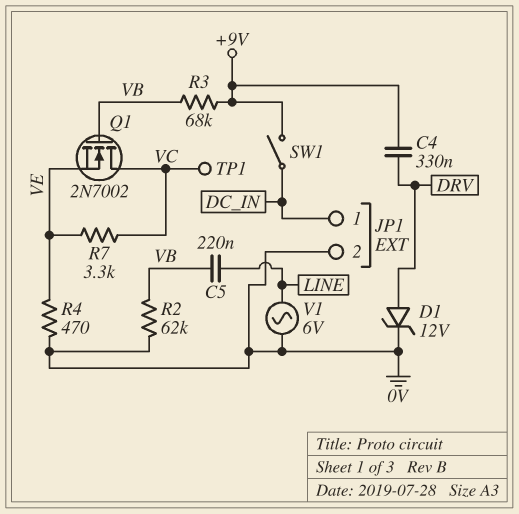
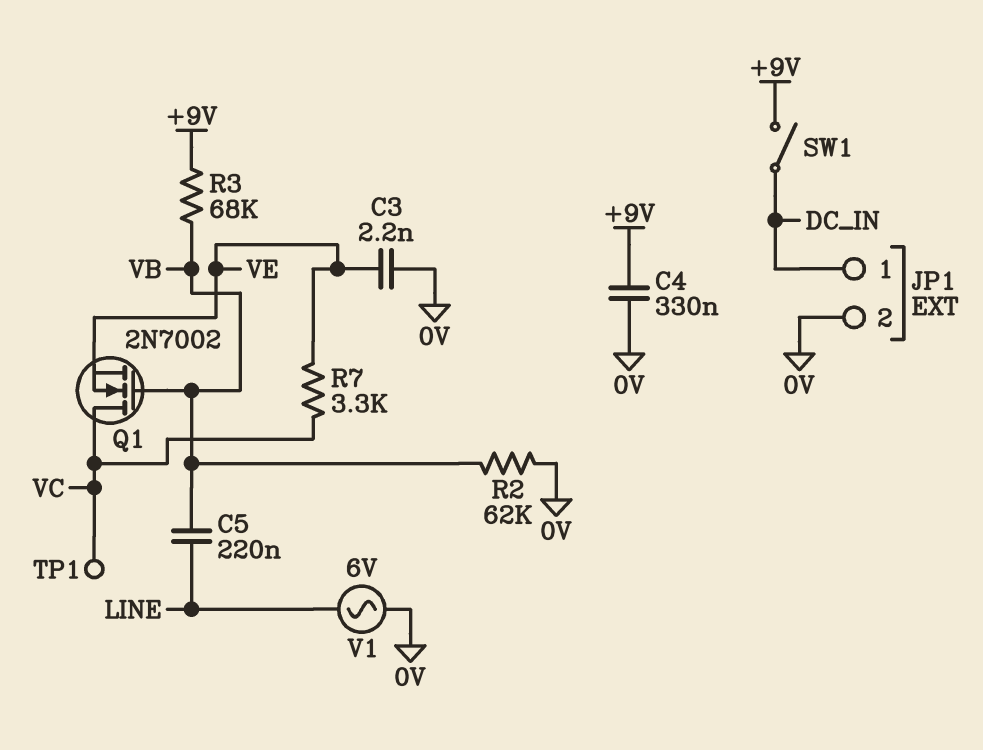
C3: none -> 2.2nF (0V, VE)
C4: 330nF (+9V, DRV) -> 330nF (+9V, 0V)
D1: zener 12V (A DRV, K 0V) -> none
R4: 470 (0V, VE) -> none

